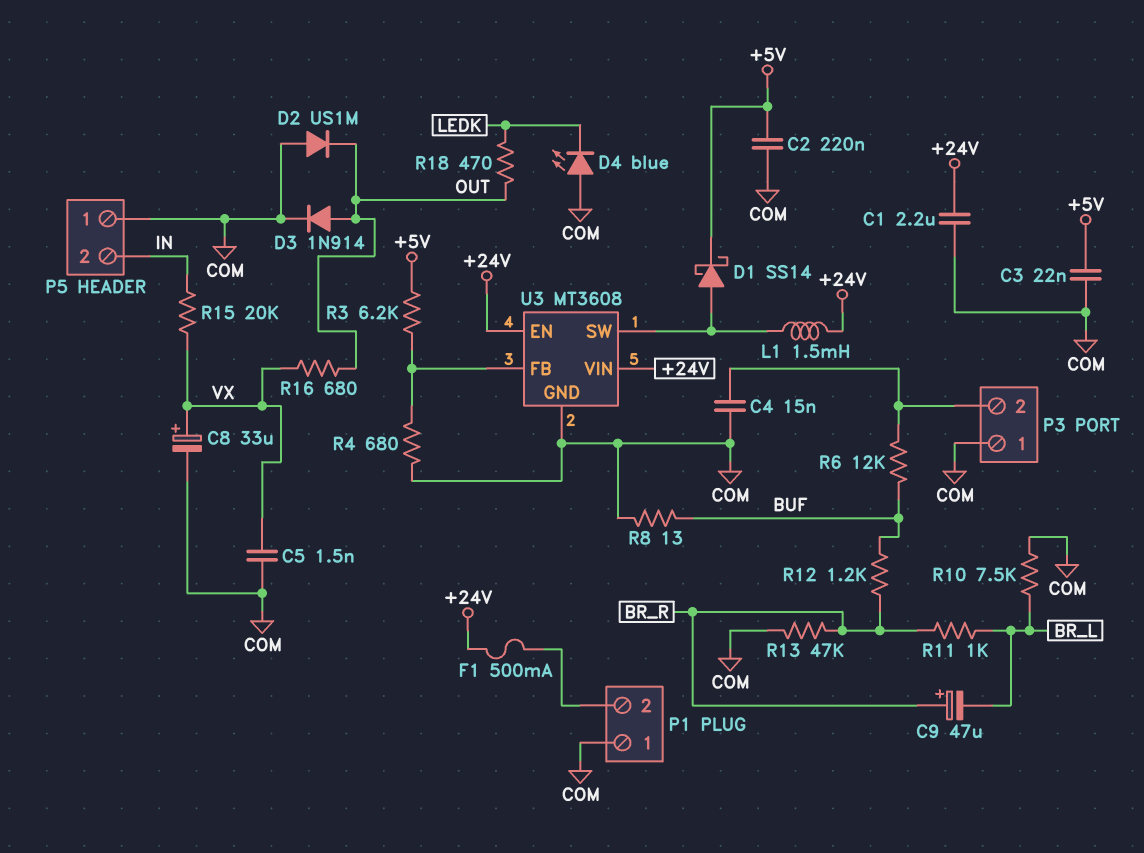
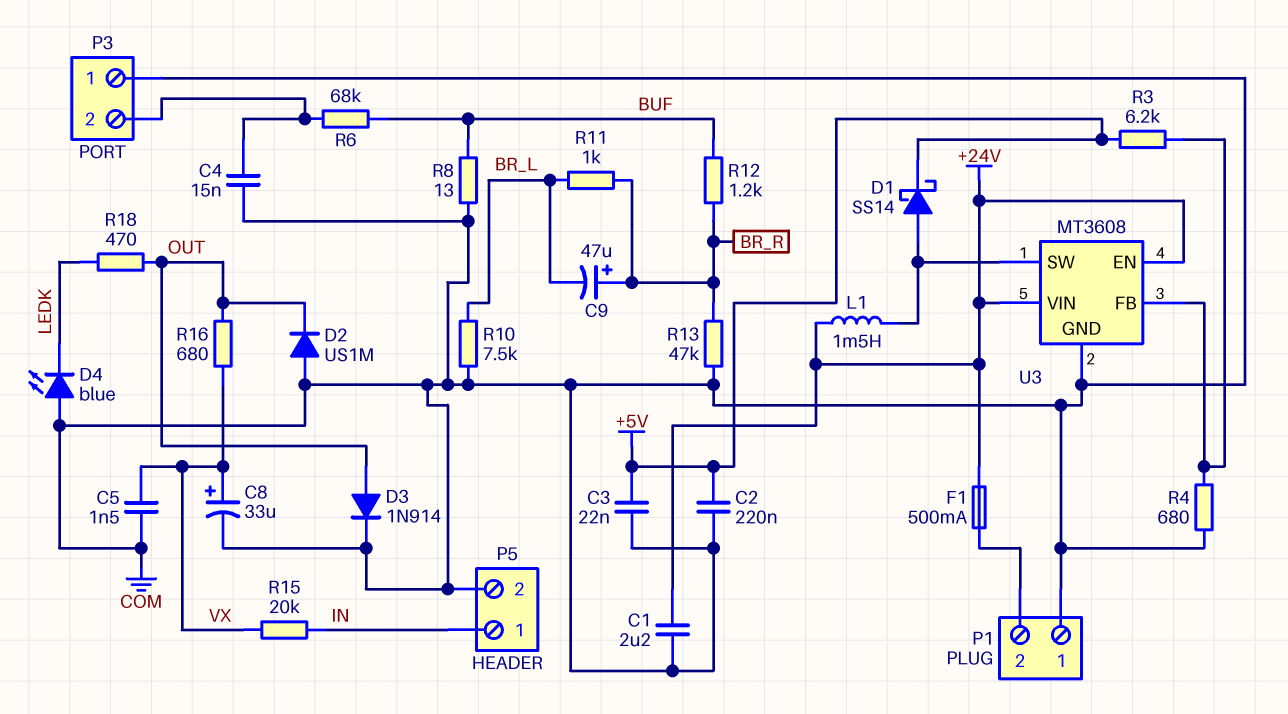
P5 pin 1: COM -> IN
P5 pin 2: IN -> COM
R6: 12k (BUF, P3/2) -> 68k (BUF, P3/2)

